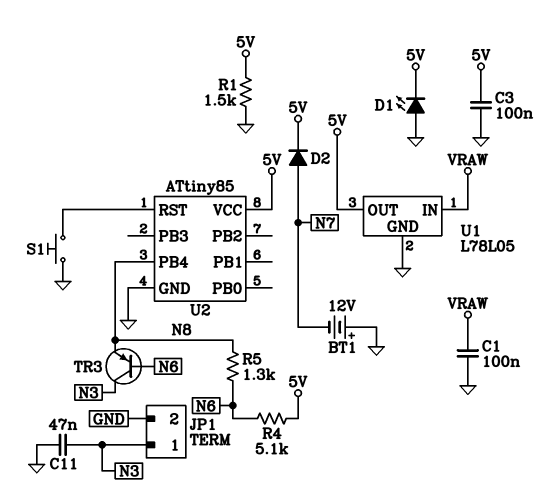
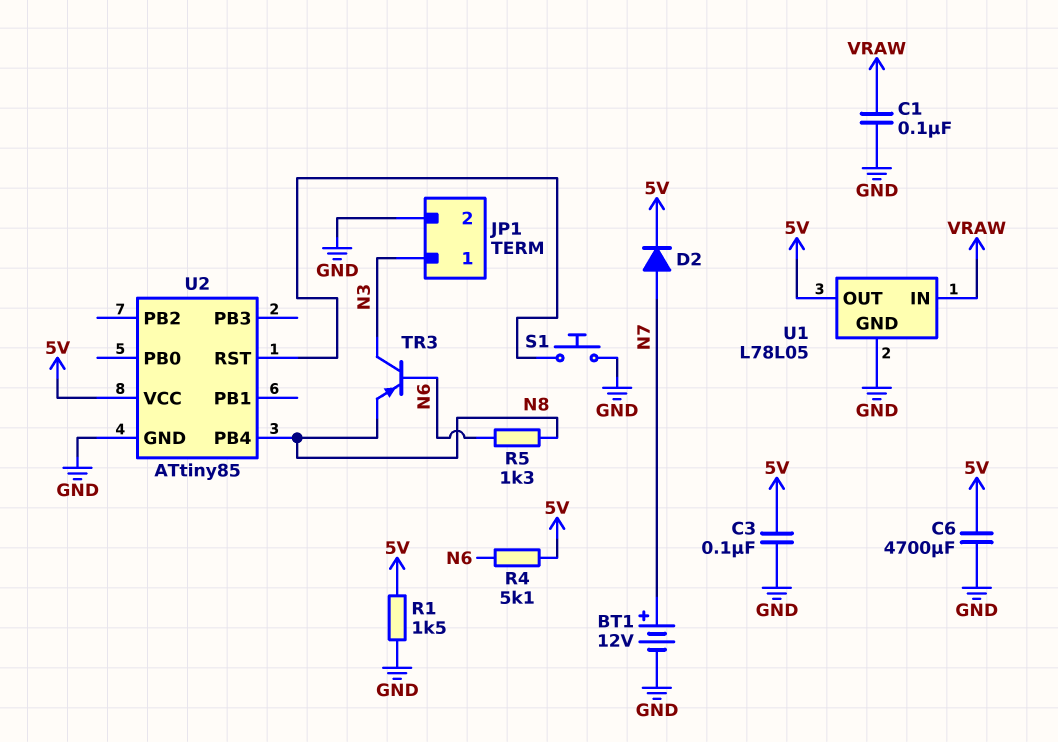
BT1: 12V (plus GND, minus N7) -> 12V (plus N7, minus GND)
C6: none -> 4700uF (5V, GND)
C11: 47nF (GND, N3) -> none
D1: LED (A GND, K 5V) -> none

